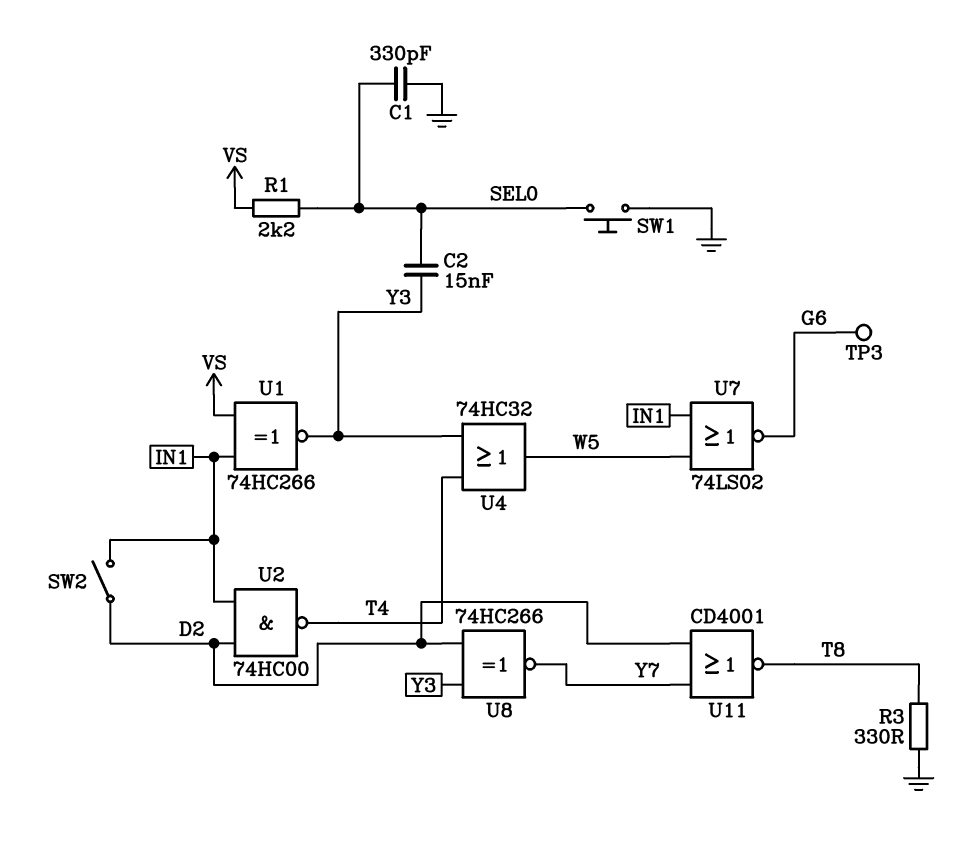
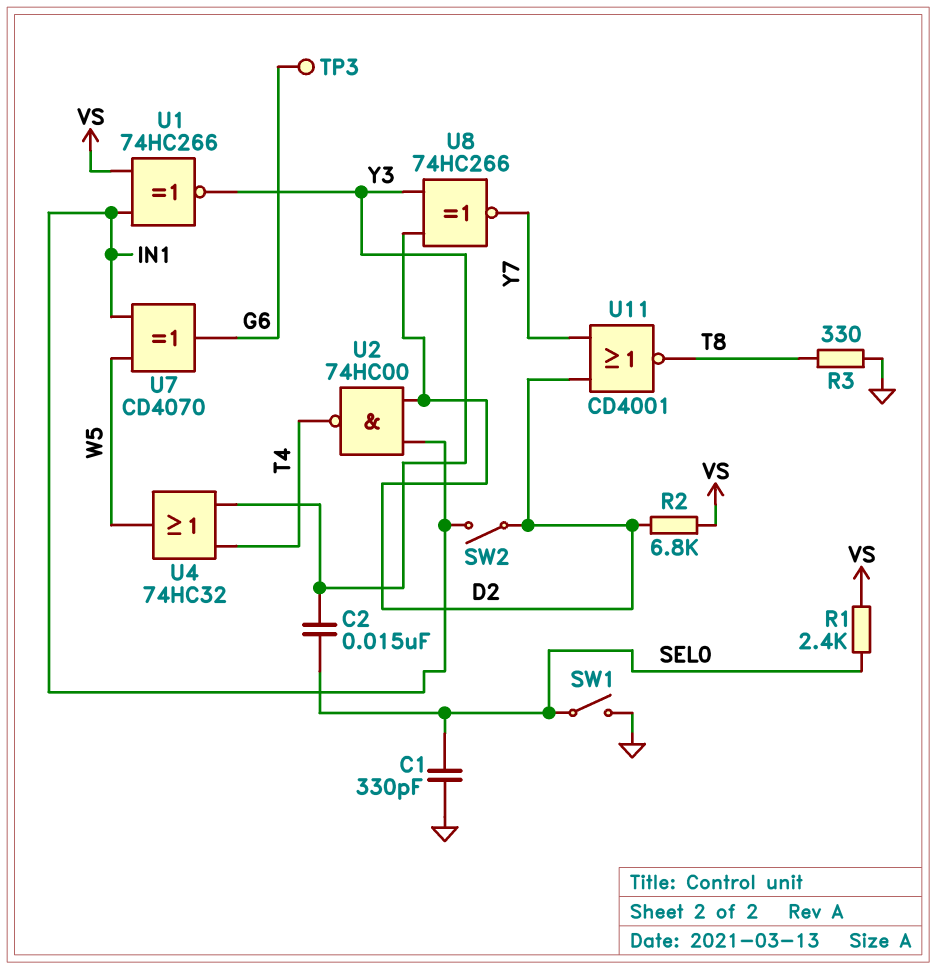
R1: 2.2k (SEL0, VS) -> 2.4k (SEL0, VS)
R2: none -> 6.8k (D2, VS)
SW1: button (GND, SEL0) -> switch (GND, SEL0)
U7: NOR 74LS02 (in IN1, in W5, out G6) -> XOR CD4070 (in IN1, in W5, out G6)

